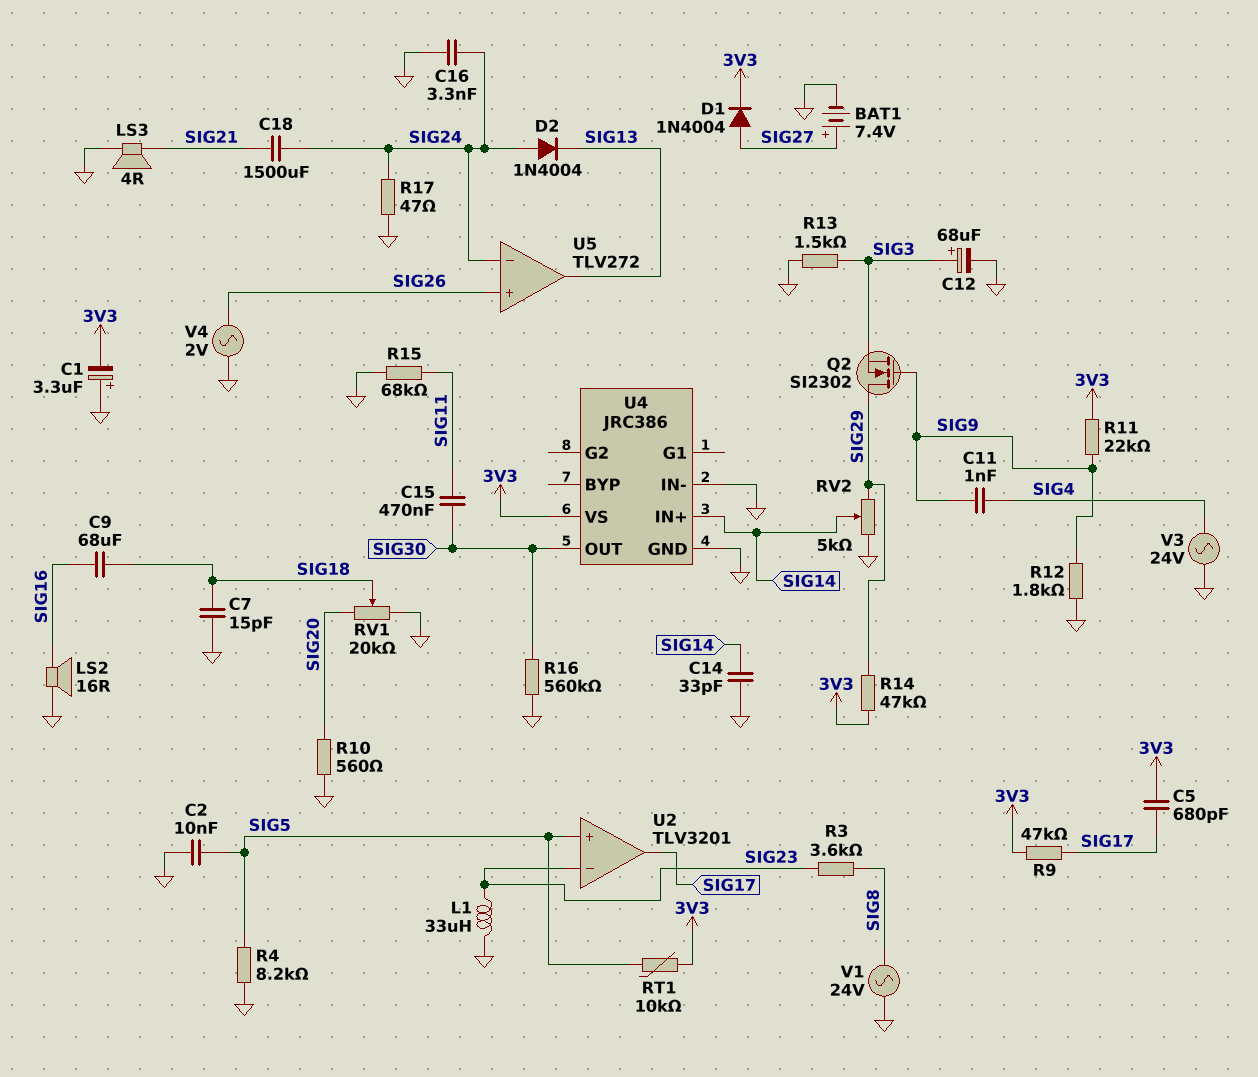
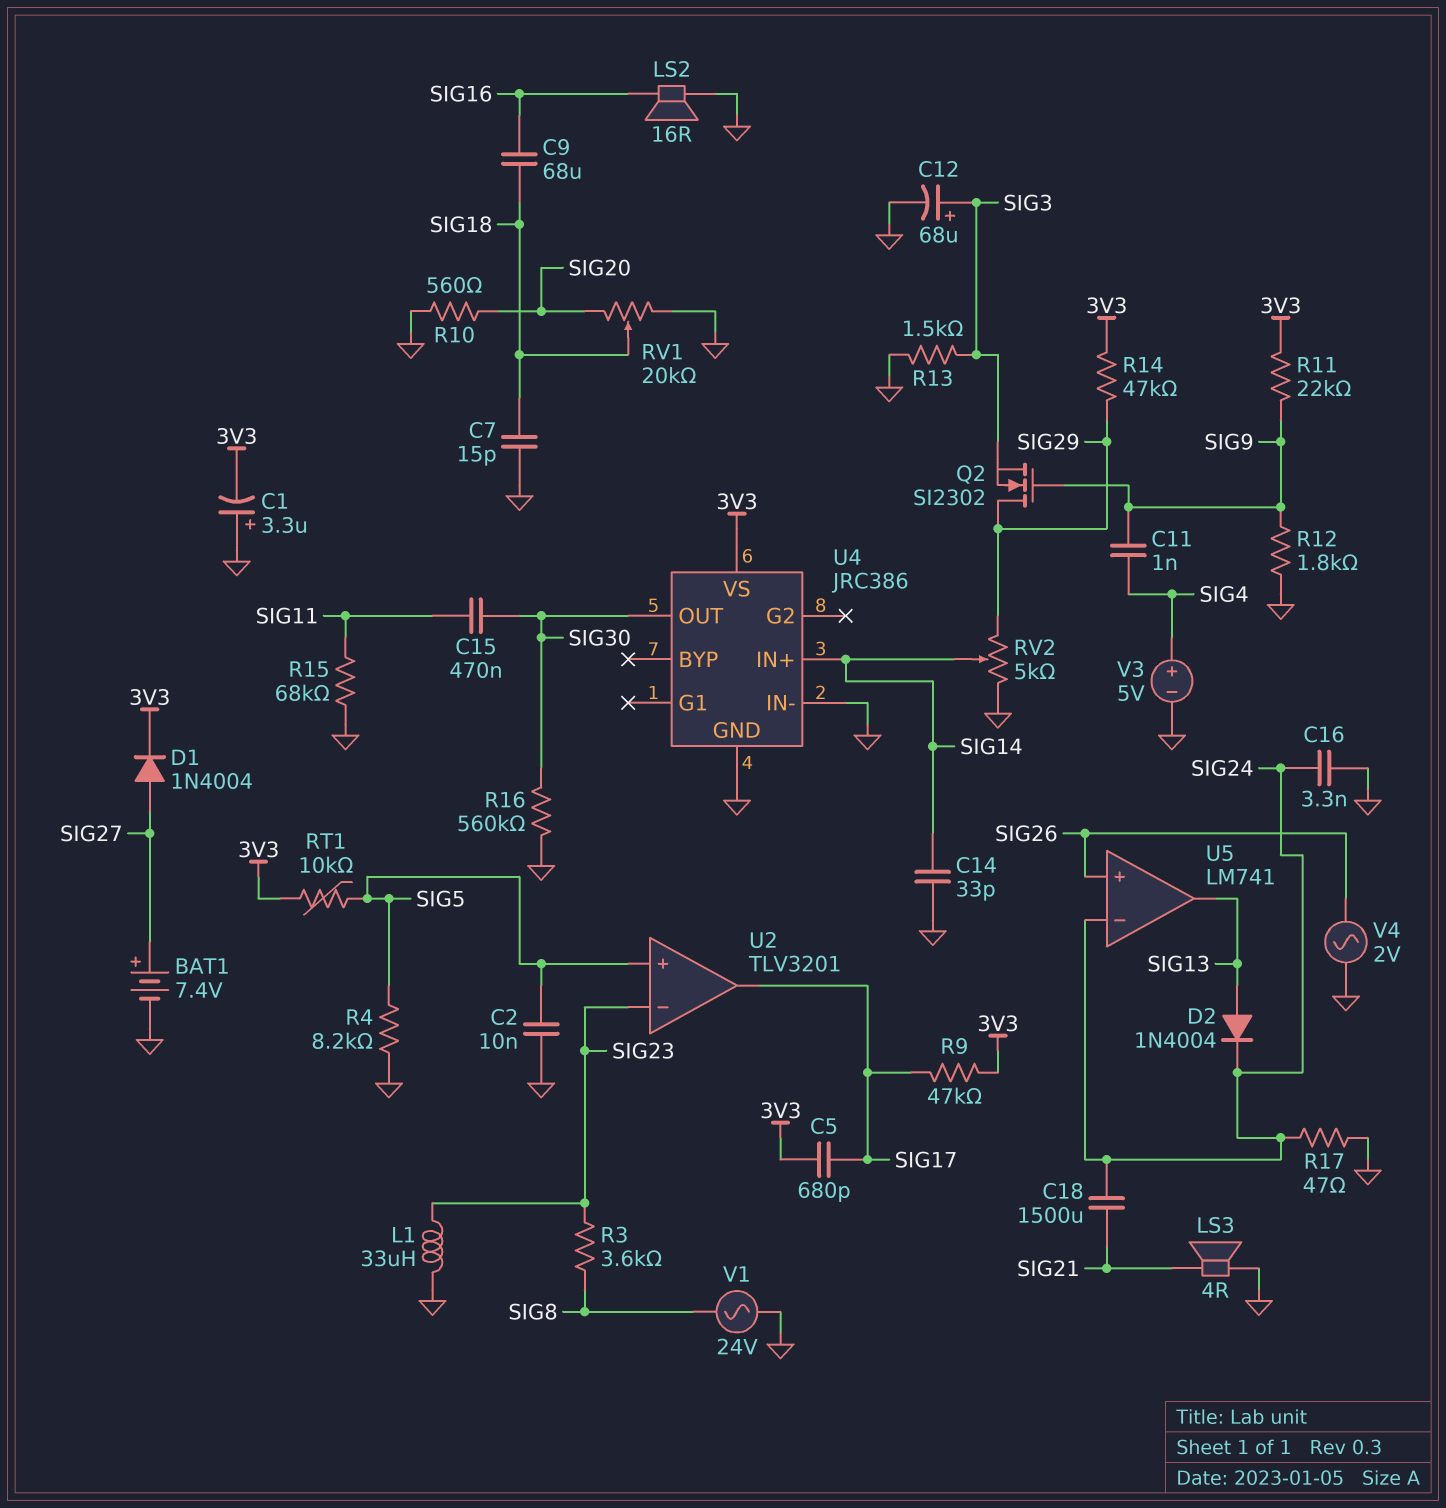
D2: diode 1N4004 (A SIG24, K SIG13) -> diode 1N4004 (A SIG13, K SIG24)
U5: TLV272 -> LM741
V3: AC 24V (GND, SIG4) -> 5V (plus SIG4, minus GND)

